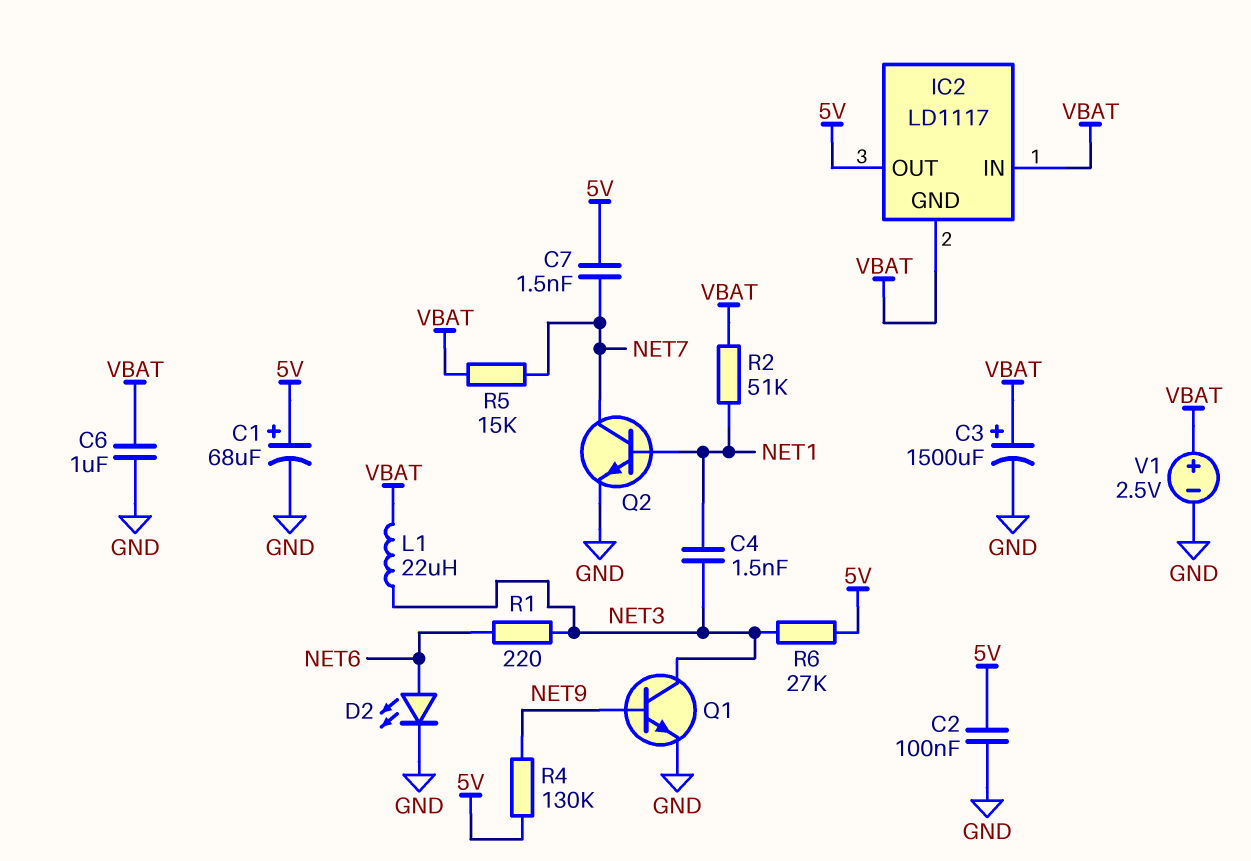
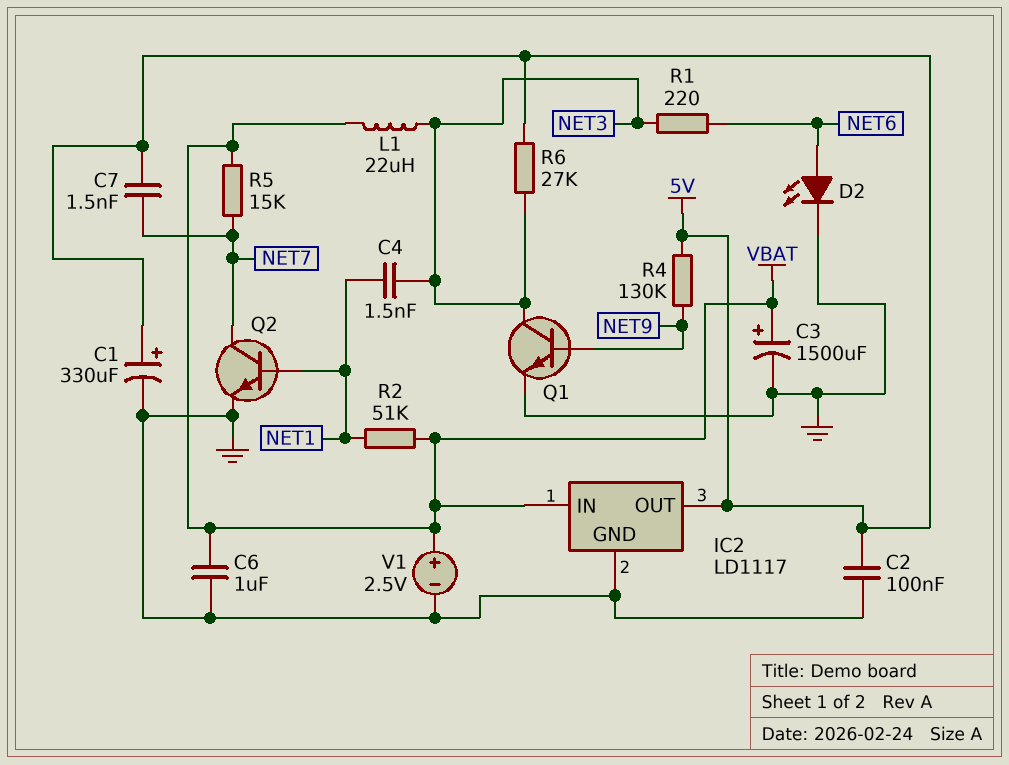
C1: 68uF (plus 5V, minus GND) -> 330uF (plus 5V, minus GND)
IC2 pin GND: VBAT -> GND

